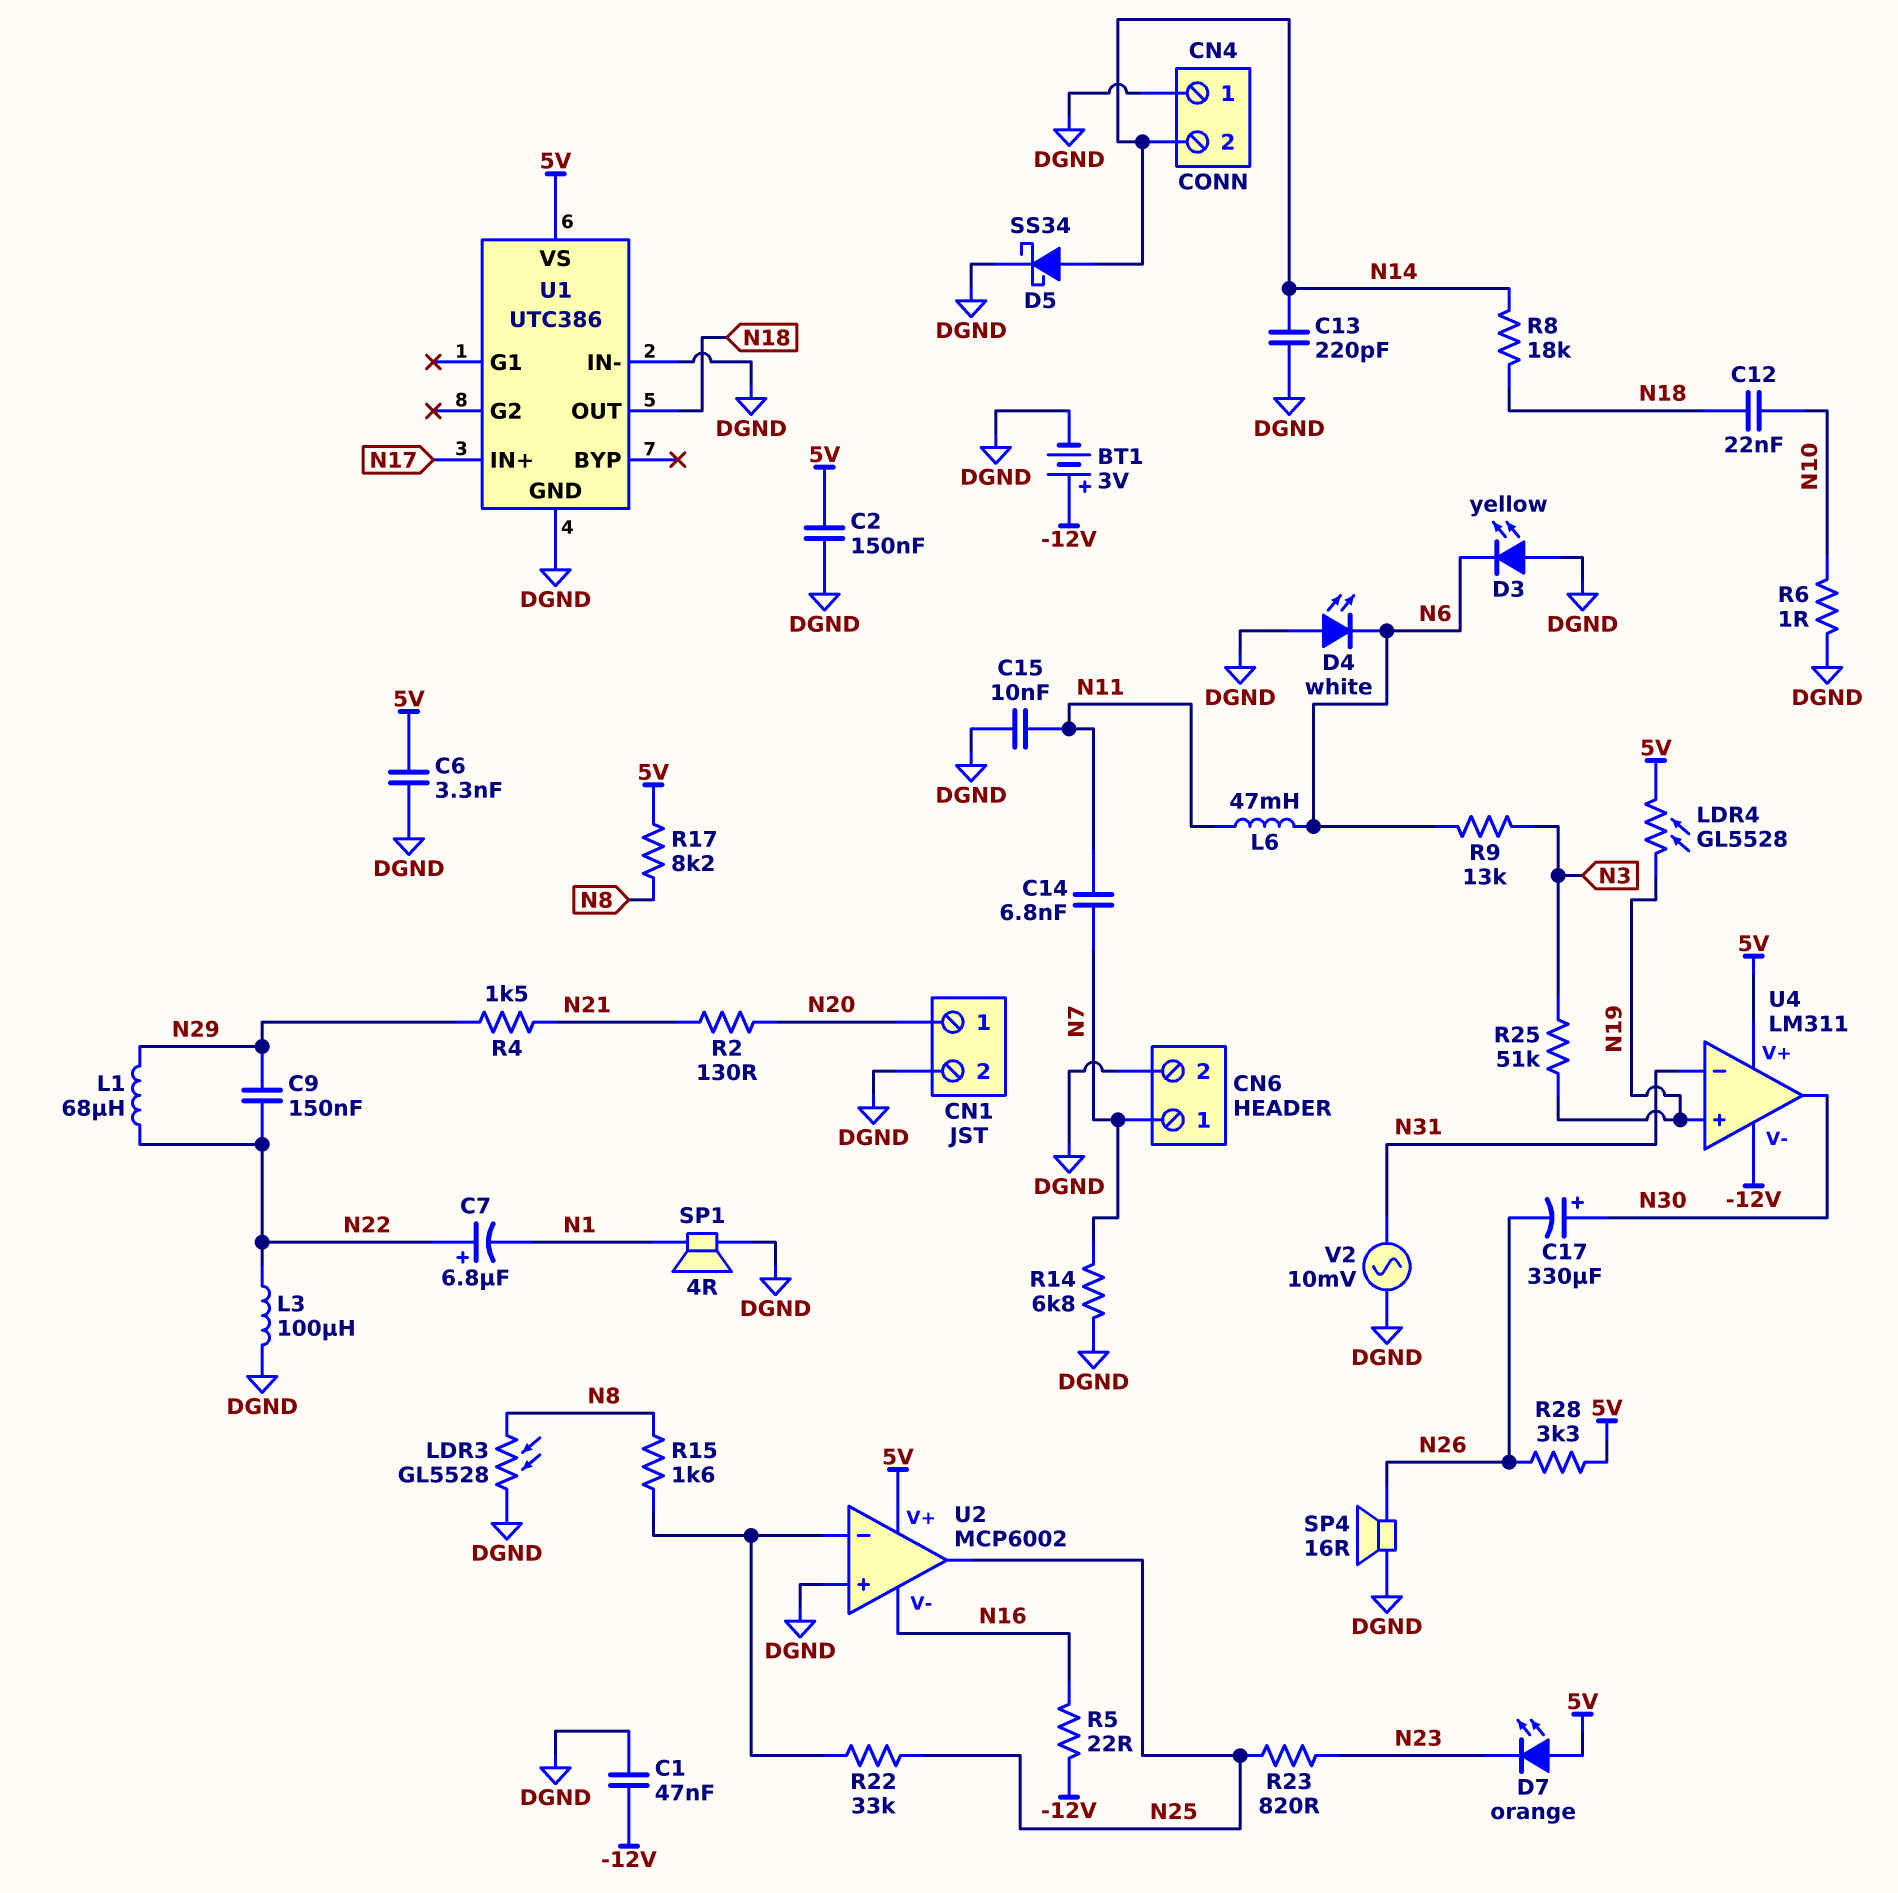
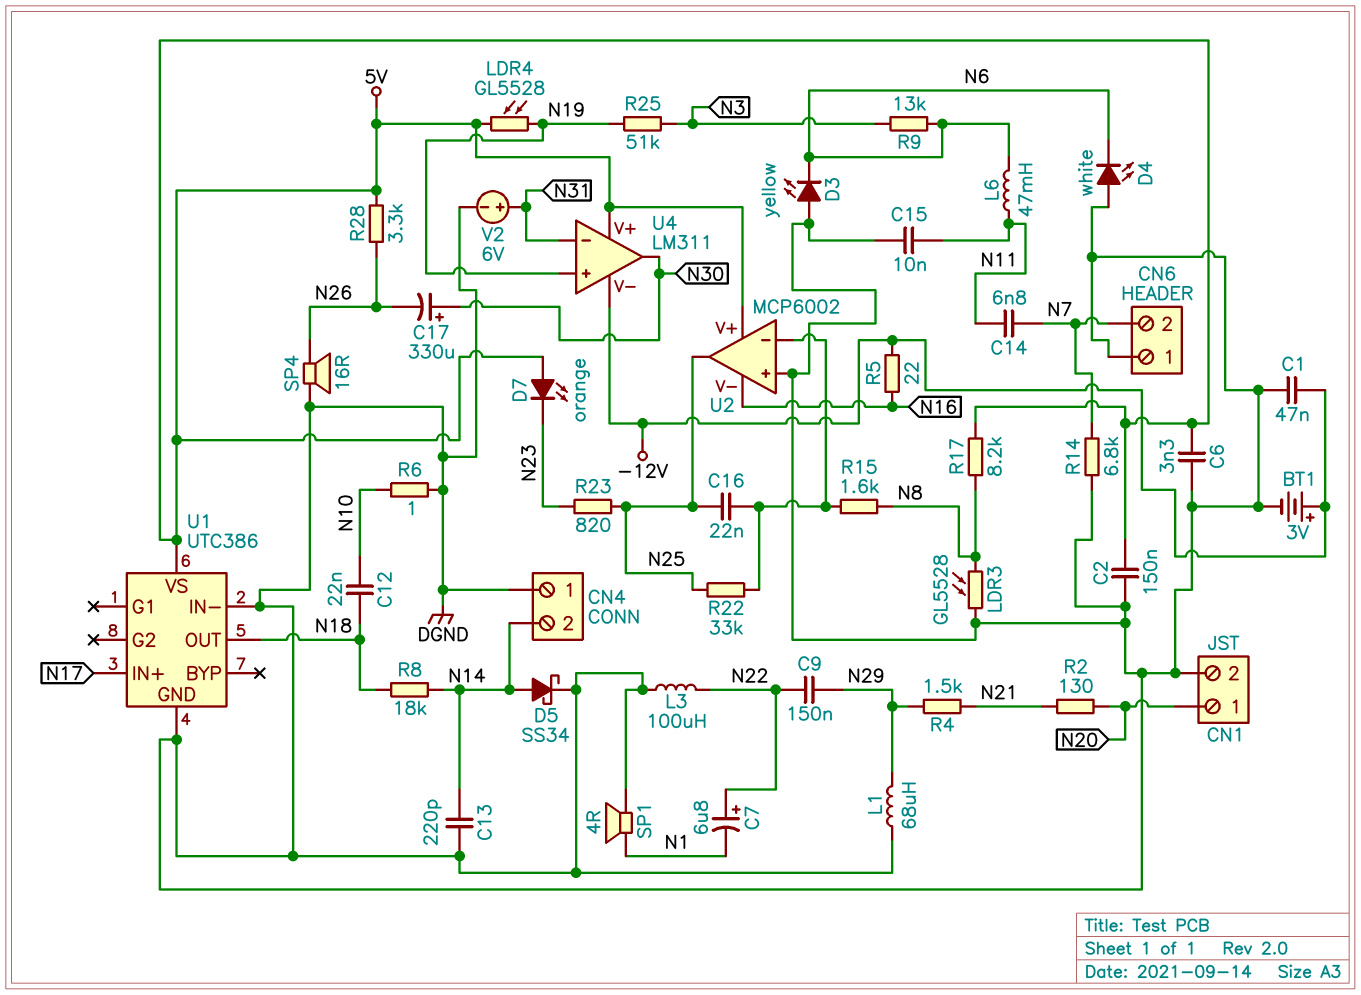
C16: none -> 22nF (N25, U2/in-)
CN6 pin 1: N7 -> DGND
CN6 pin 2: DGND -> N7
L1: 68uH (N22, N29) -> 68uH (DGND, N29)
V2: AC 10mV (DGND, N31) -> 6V (plus N31, minus DGND)

